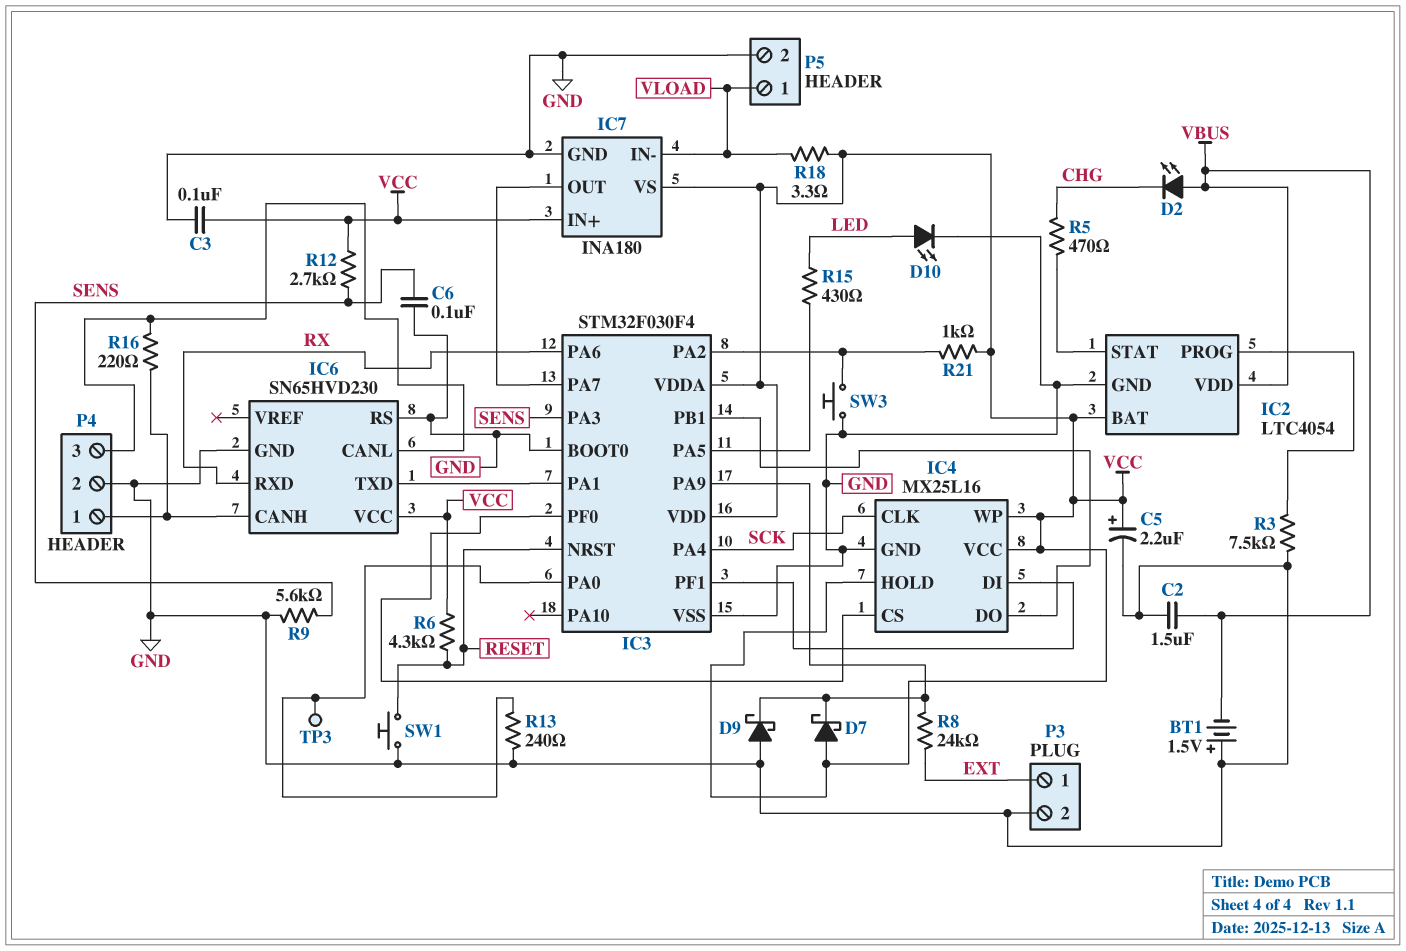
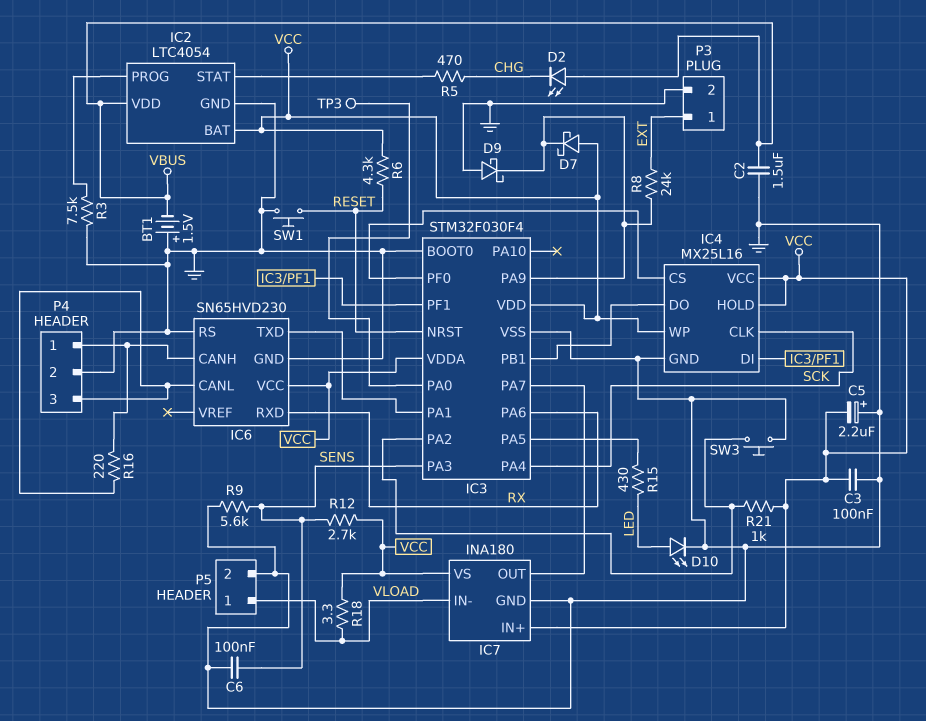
C5: 2.2uF (plus VCC, minus GND) -> 2.2uF (plus GND, minus VCC)
R13: 240 (GND, IC3/PA0) -> none

